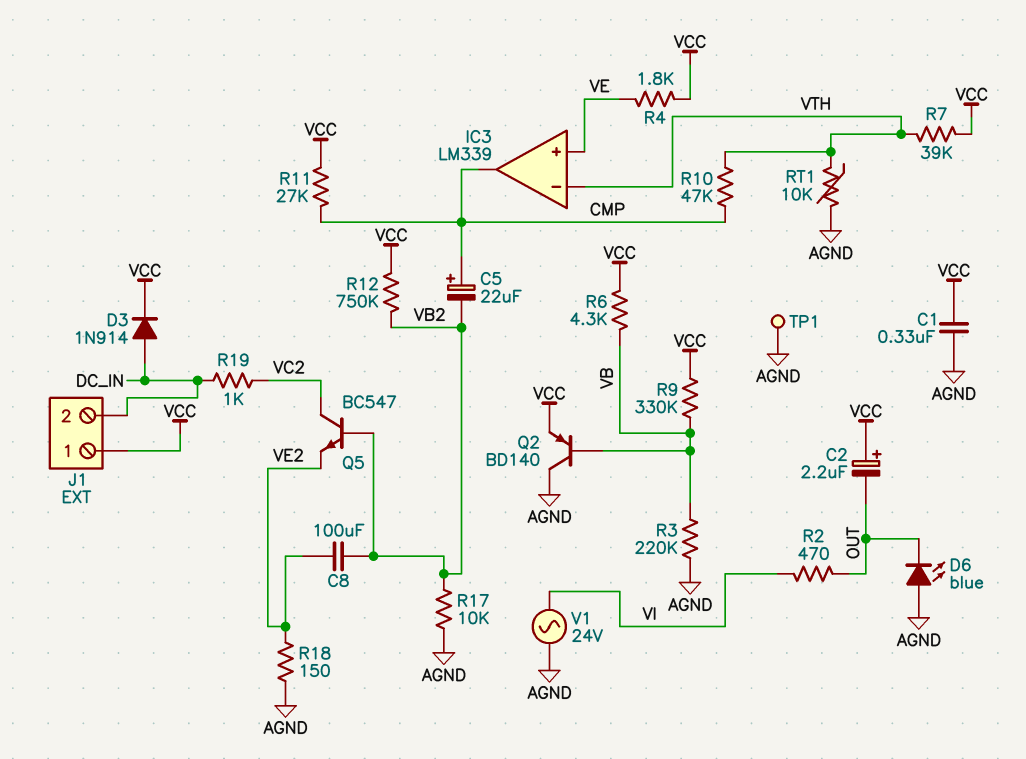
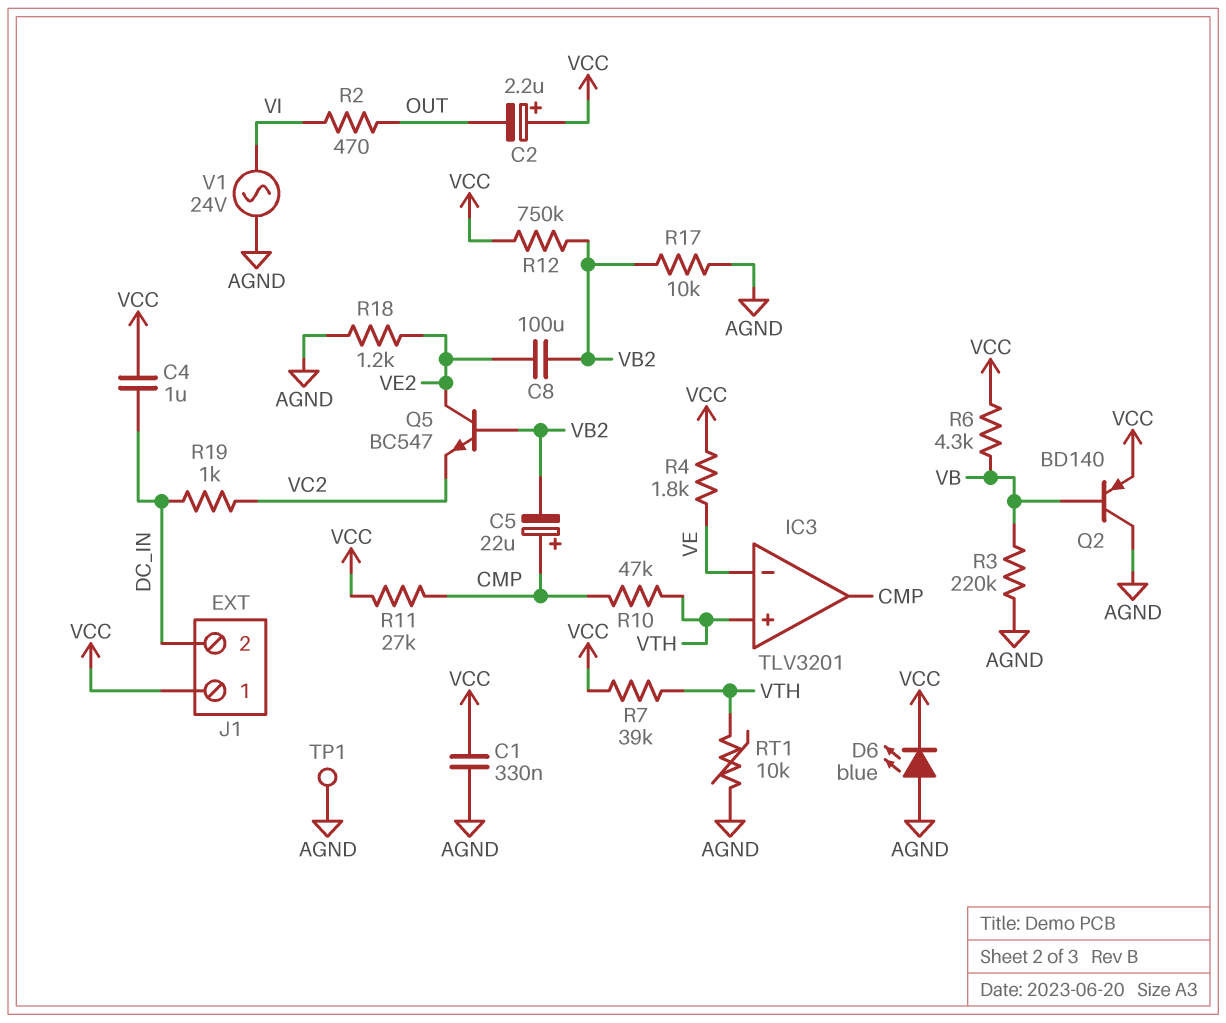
C4: none -> 1uF (DC_IN, VCC)
D3: diode 1N914 (A DC_IN, K VCC) -> none
D6: LED blue (A AGND, K OUT) -> LED blue (A AGND, K VCC)
IC3: LM339 -> TLV3201
IC3 pin in+: VE -> VTH
IC3 pin in-: VTH -> VE
Q5: NPN BC547 (B VB2, C VC2, E VE2) -> NPN BC547 (B VB2, C VE2, E VC2)
R9: 330k (VB, VCC) -> none
R18: 150 (AGND, VE2) -> 1.2k (AGND, VE2)

